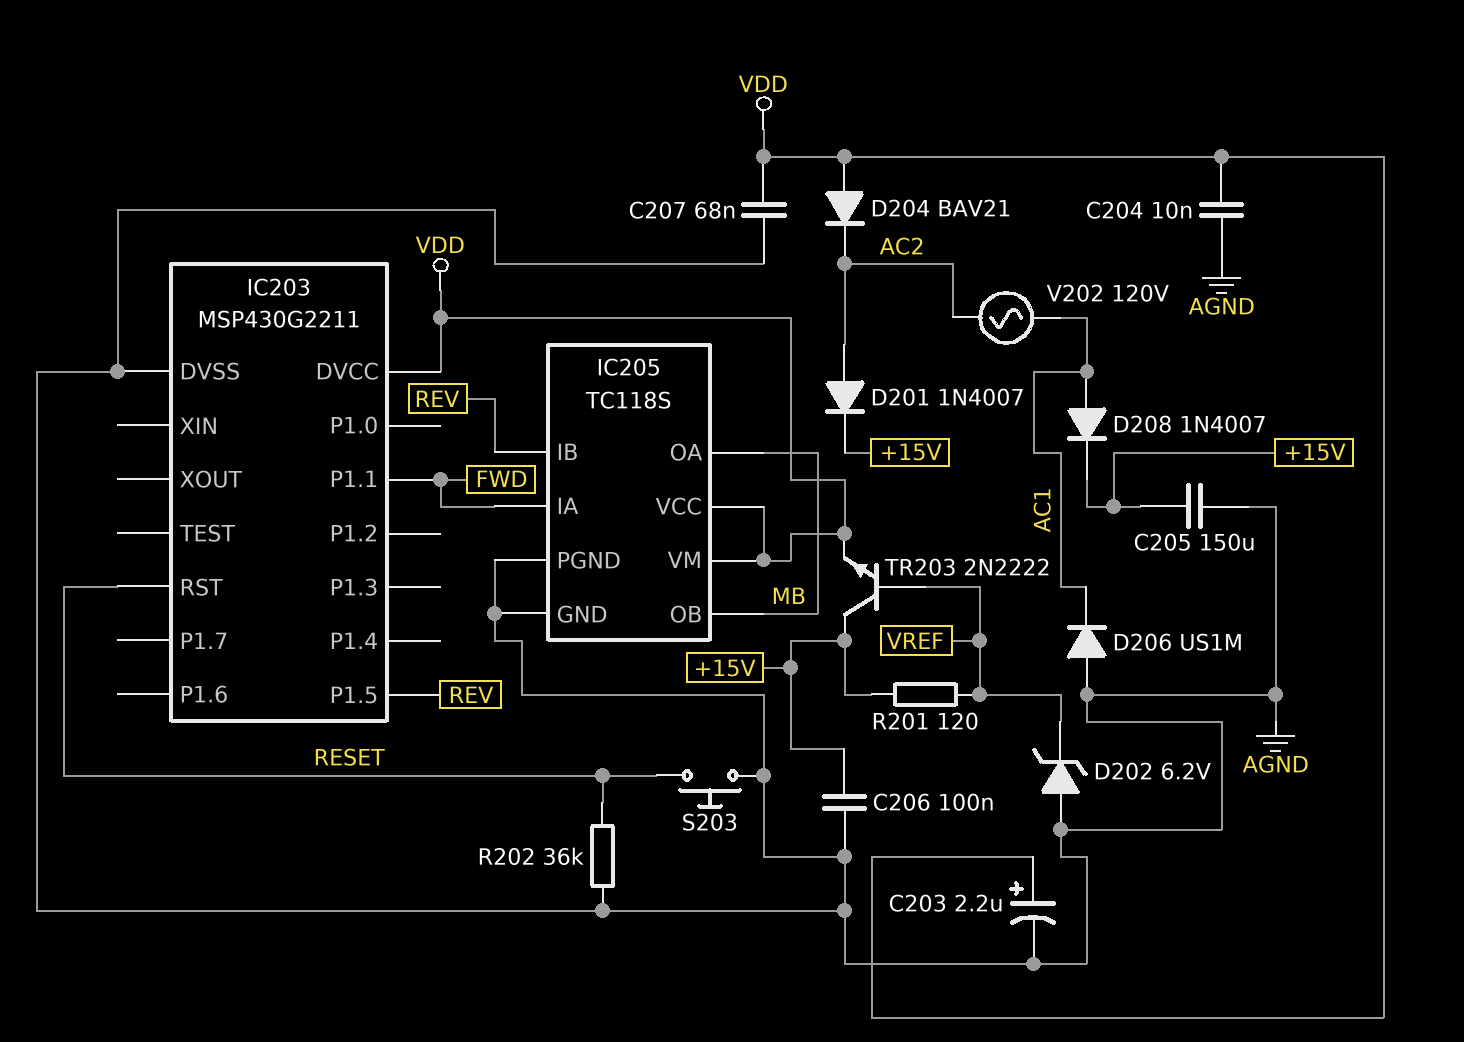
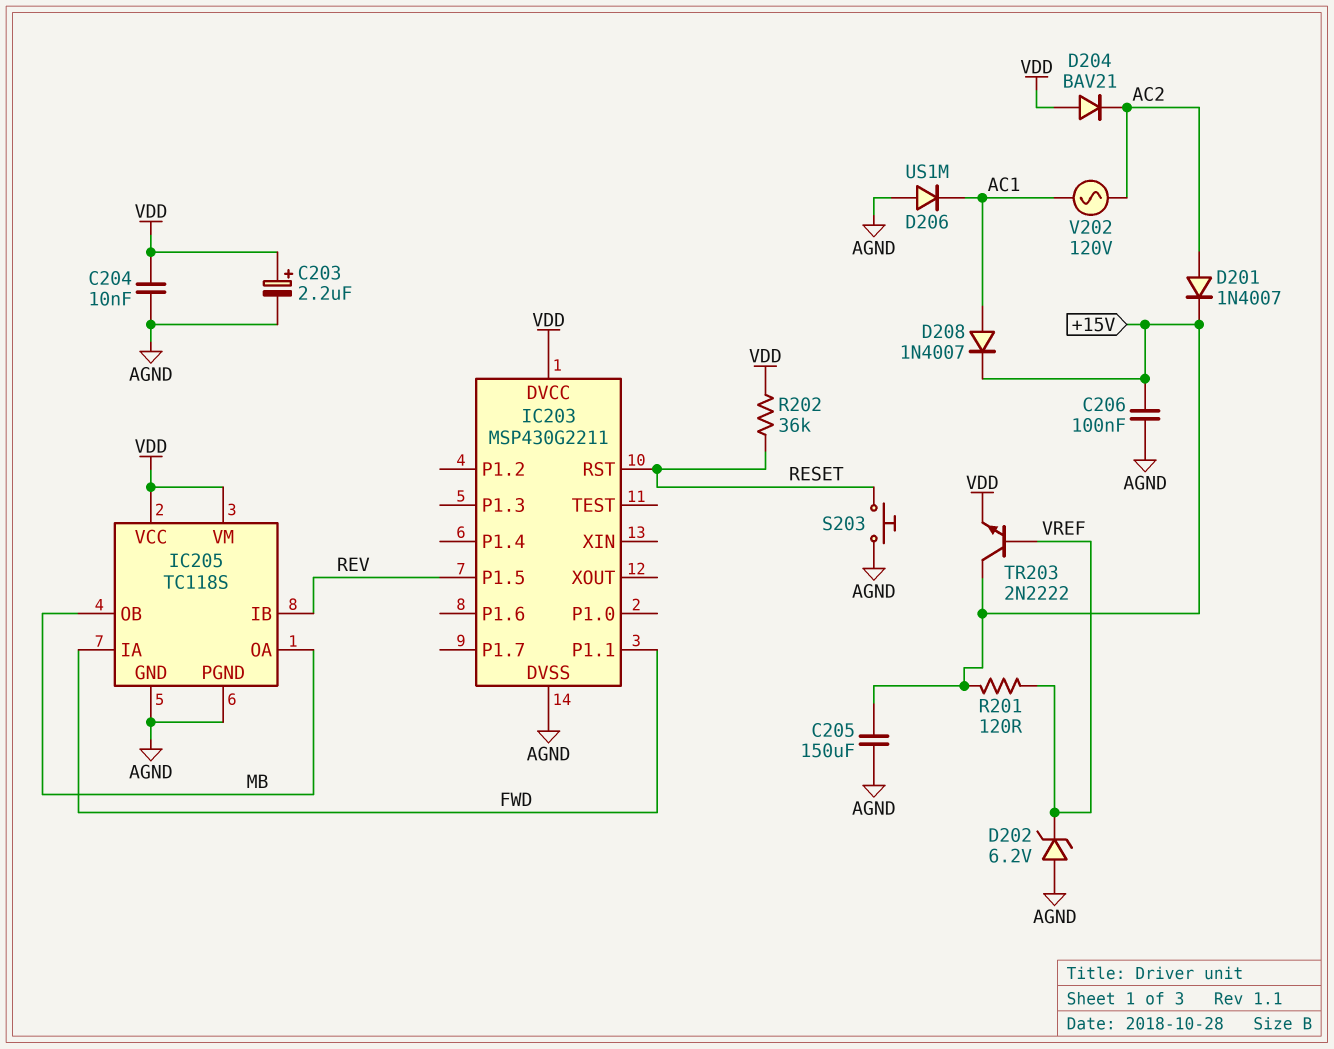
C207: 68nF (AGND, VDD) -> none
R202: 36k (AGND, RESET) -> 36k (RESET, VDD)

